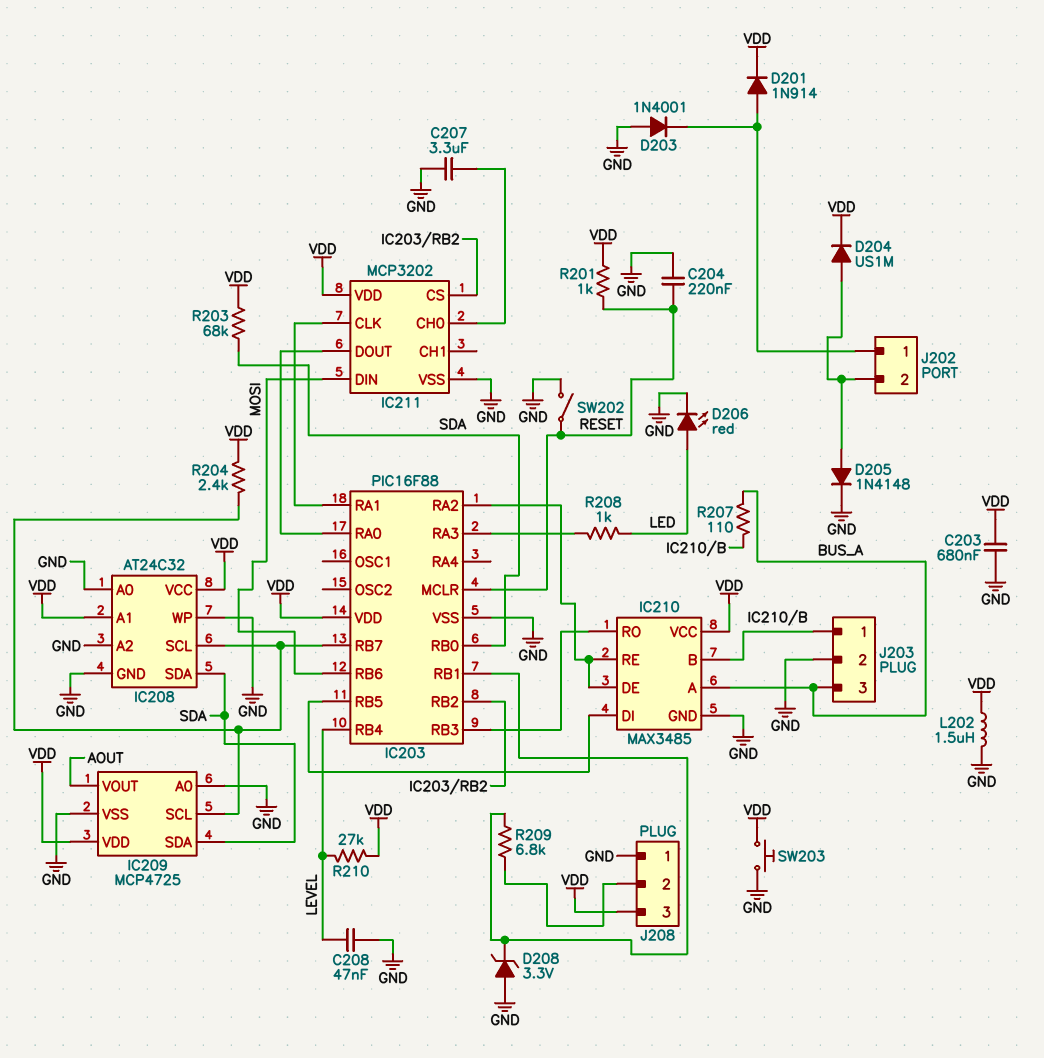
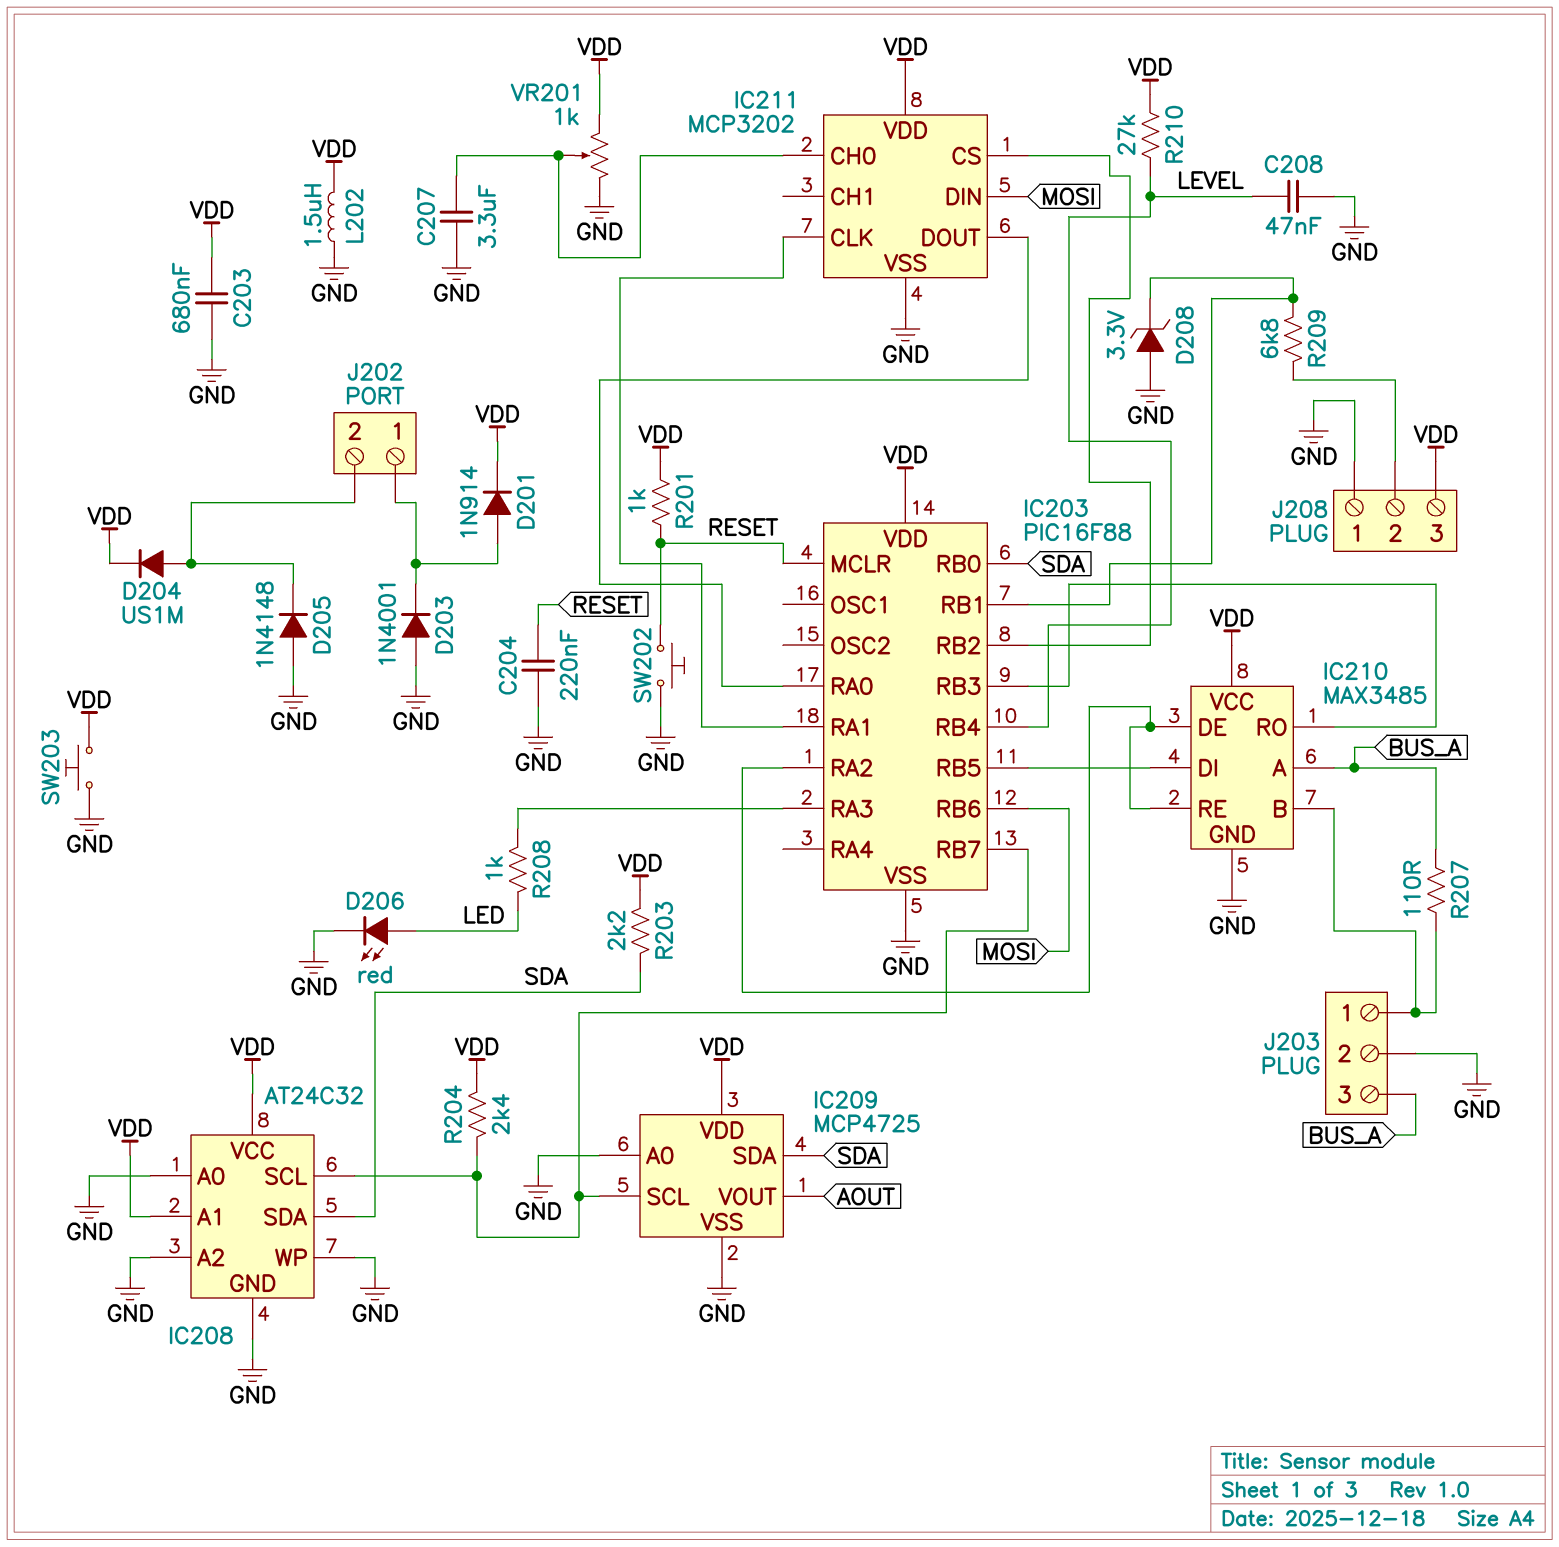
D205: diode 1N4148 (A J202/2, K GND) -> diode 1N4148 (A GND, K J202/2)
R203: 68k (SDA, VDD) -> 2.2k (SDA, VDD)
SW202: switch (GND, RESET) -> button (GND, RESET)
VR201: none -> 1k (GND, VDD, wiper IC211/CH0)

